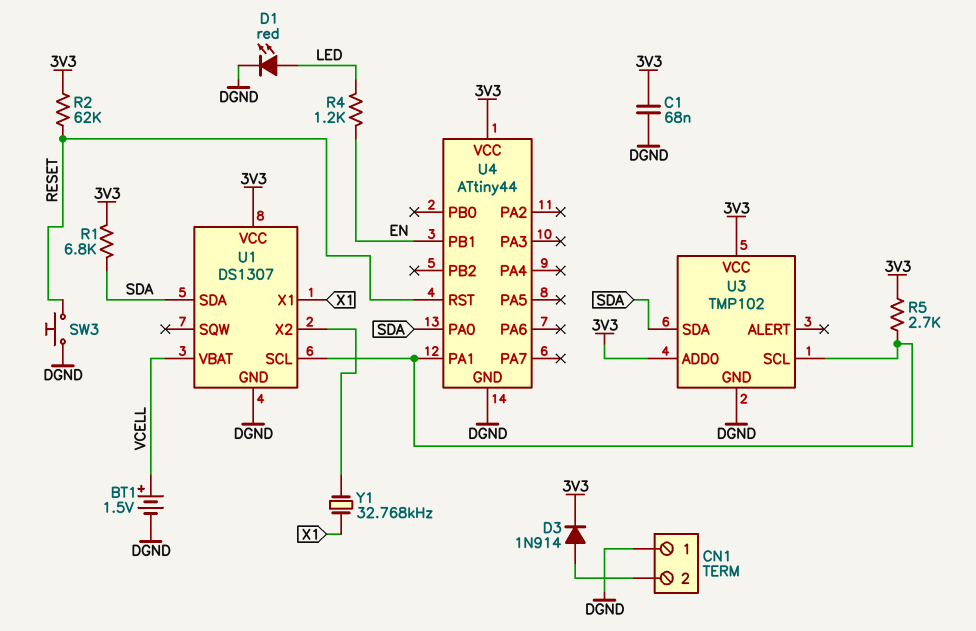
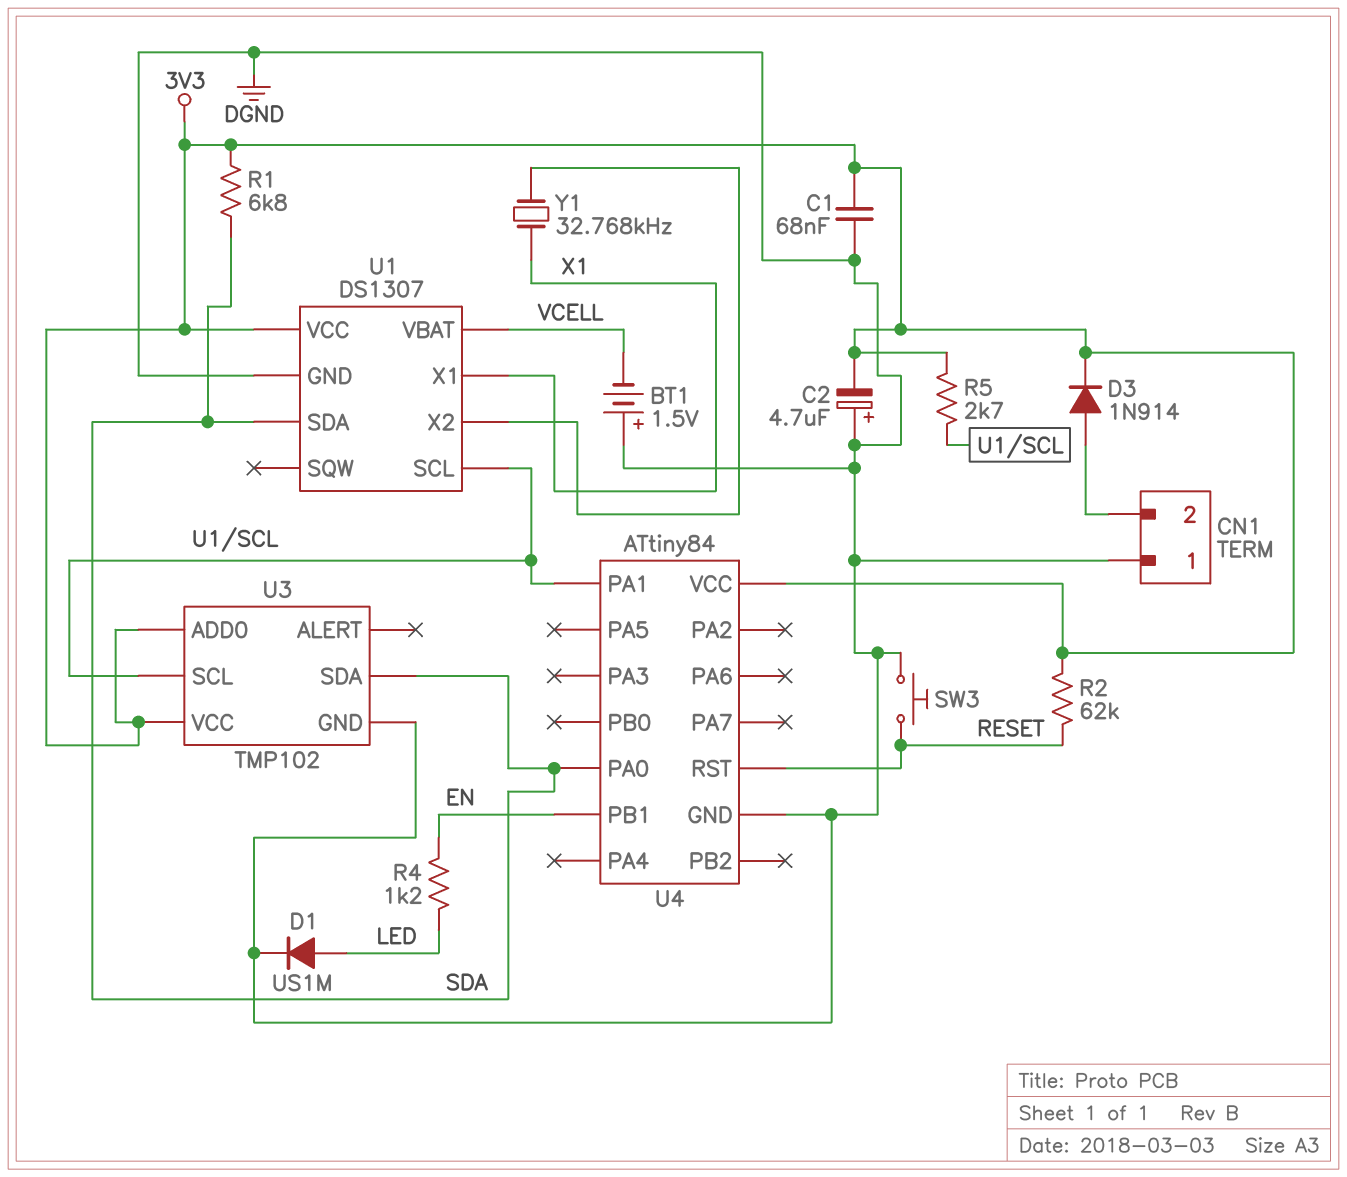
BT1: 1.5V (plus VCELL, minus DGND) -> 1.5V (plus DGND, minus VCELL)
C2: none -> 4.7uF (plus DGND, minus 3V3)
D1: LED red (A LED, K DGND) -> diode US1M (A LED, K DGND)
U4: ATtiny44 -> ATtiny84

